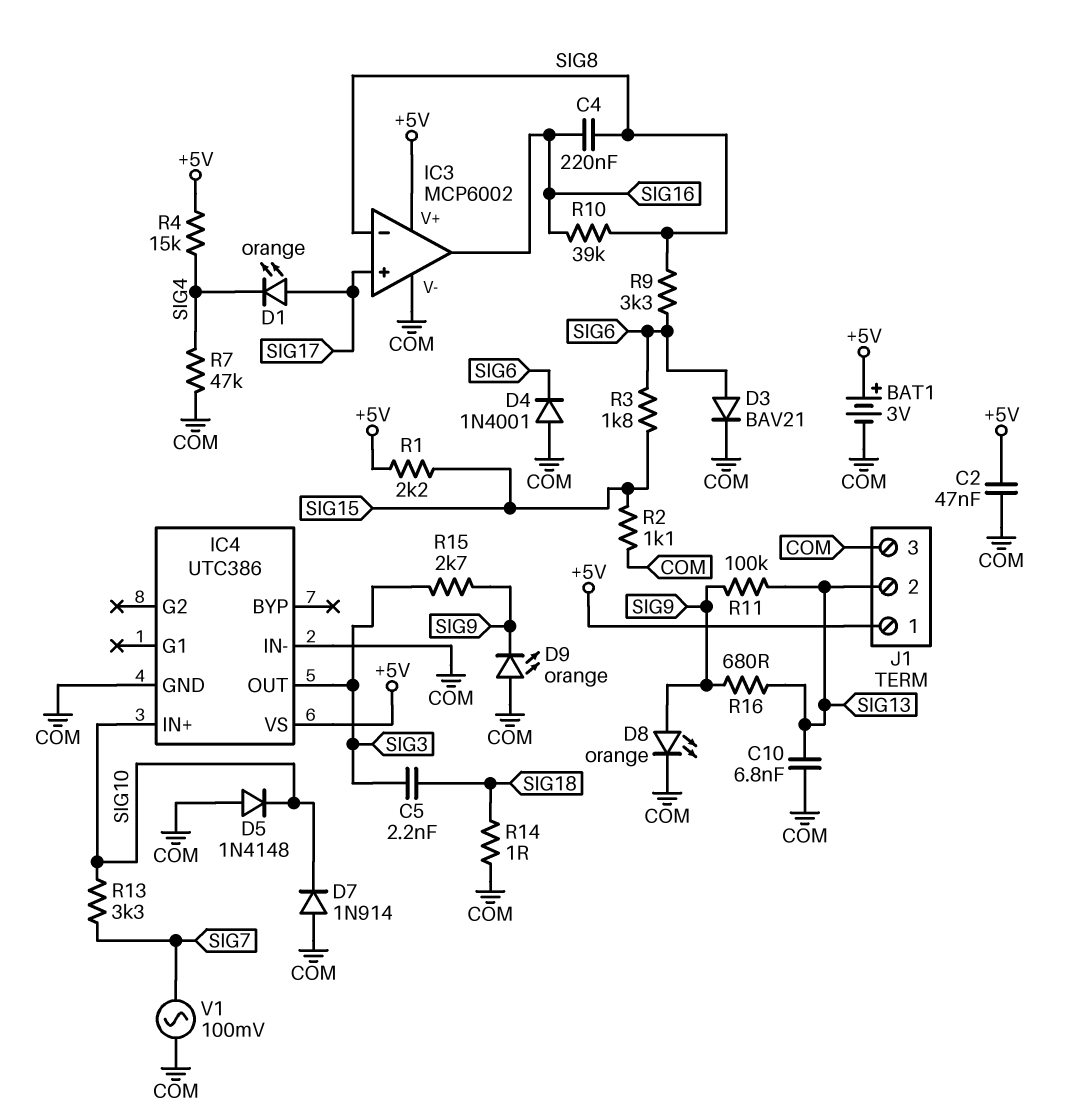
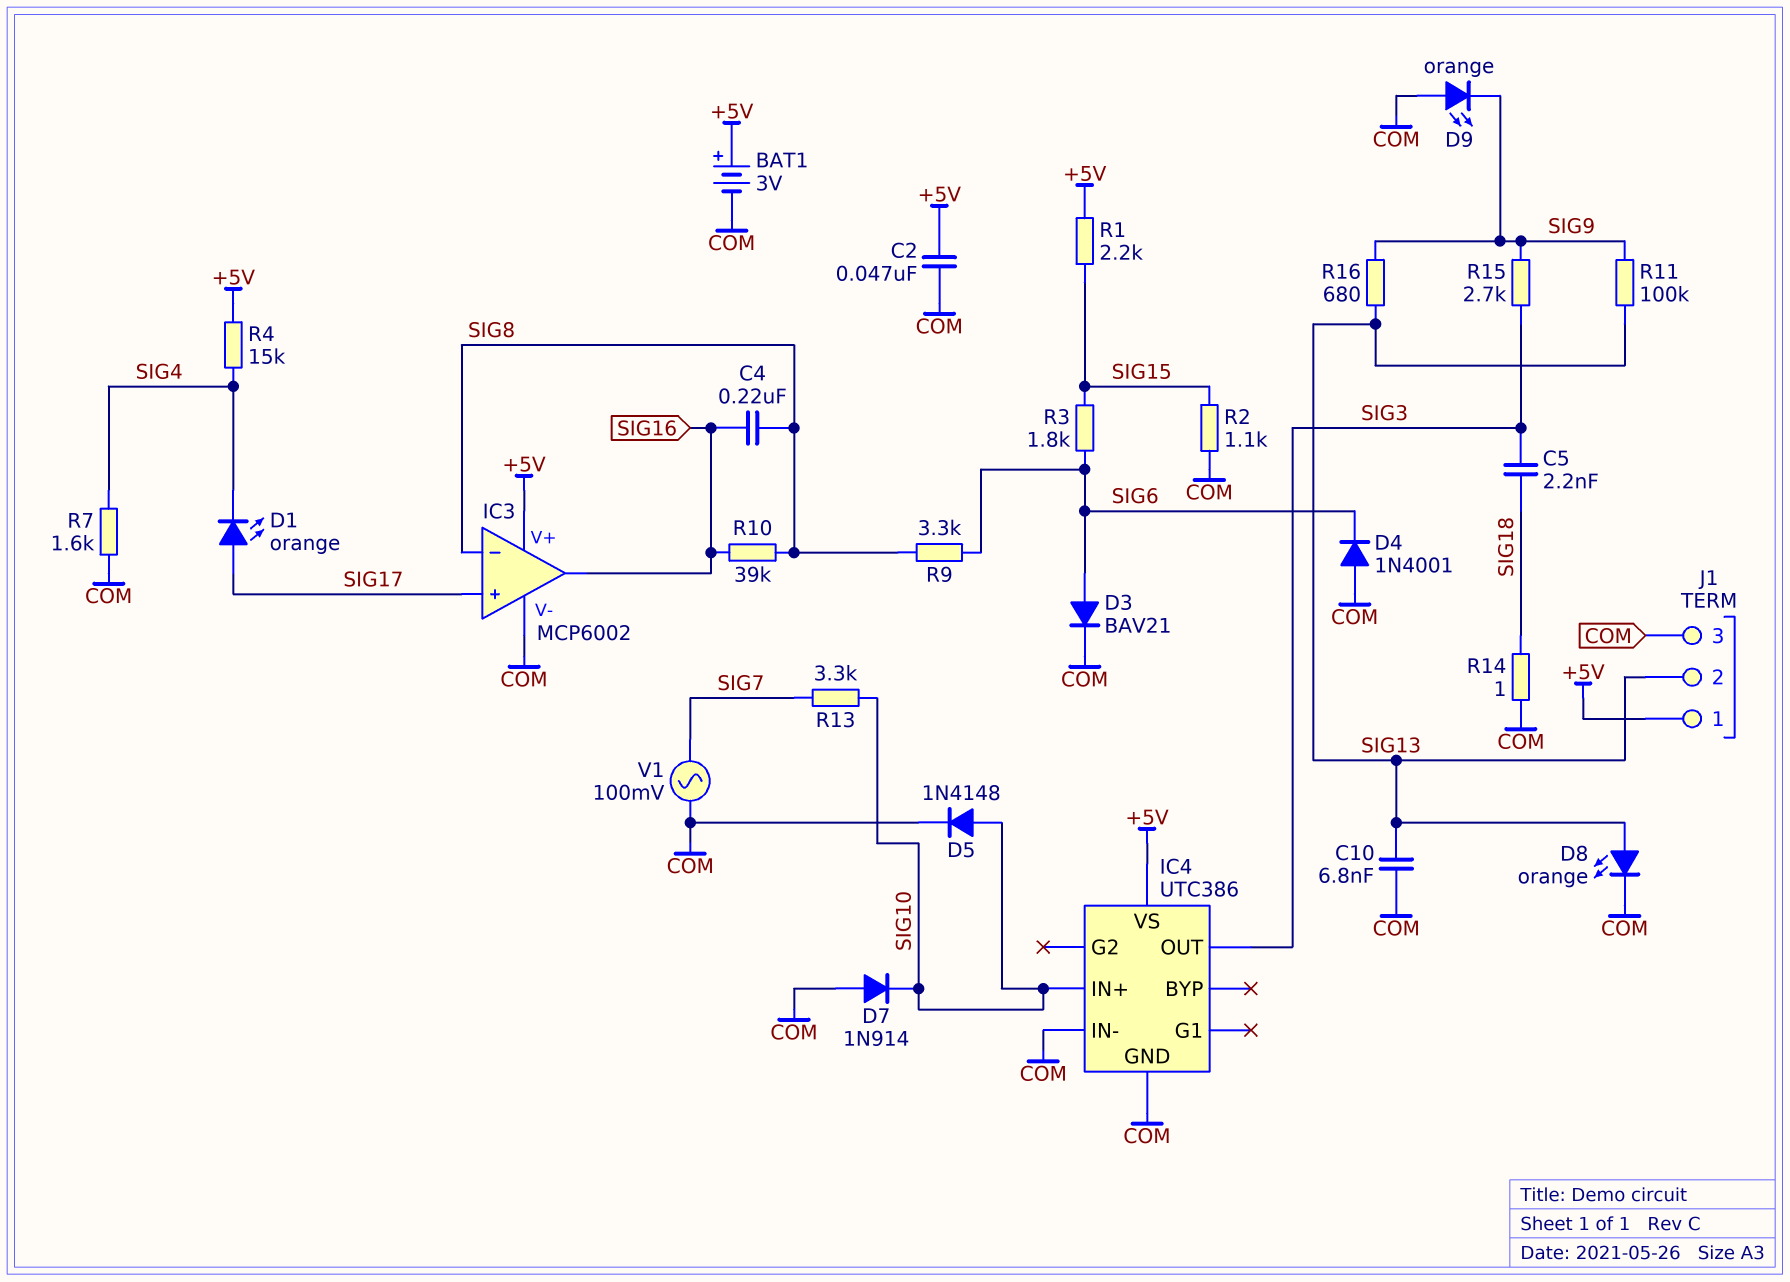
D5: diode 1N4148 (A COM, K SIG10) -> diode 1N4148 (A SIG10, K COM)
D8: LED orange (A SIG9, K COM) -> LED orange (A SIG13, K COM)
R7: 47k (COM, SIG4) -> 1.6k (COM, SIG4)

